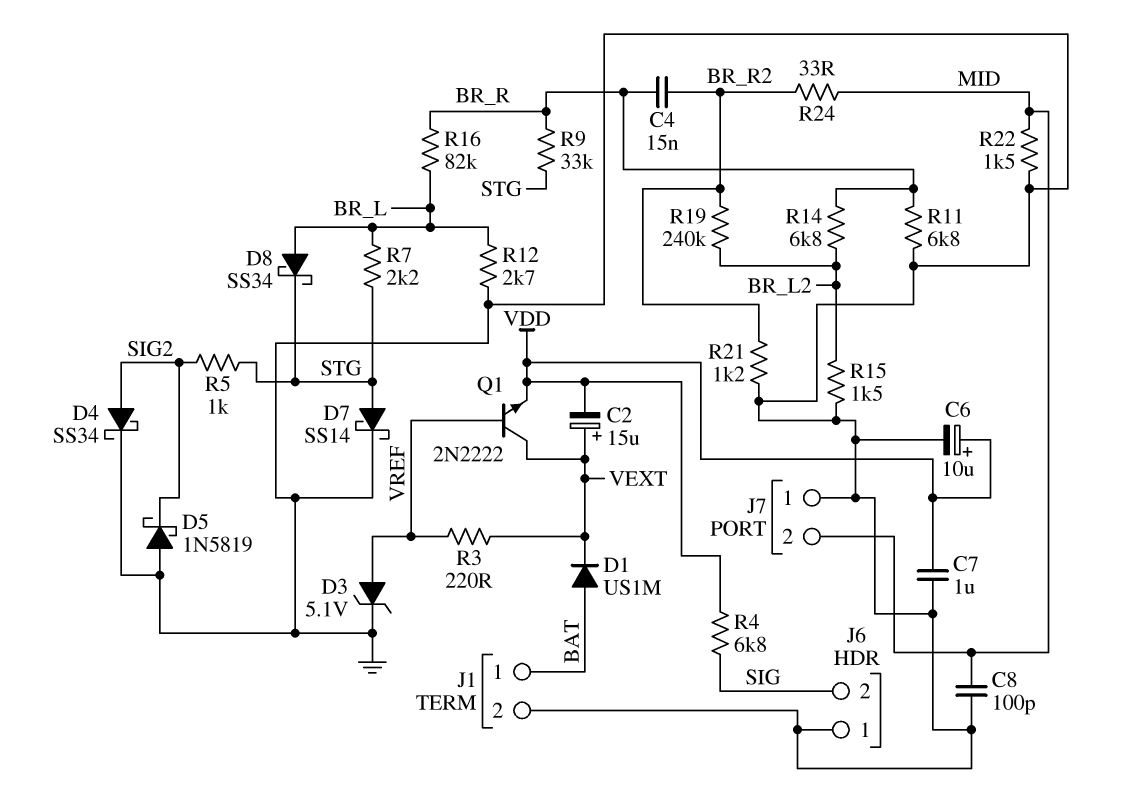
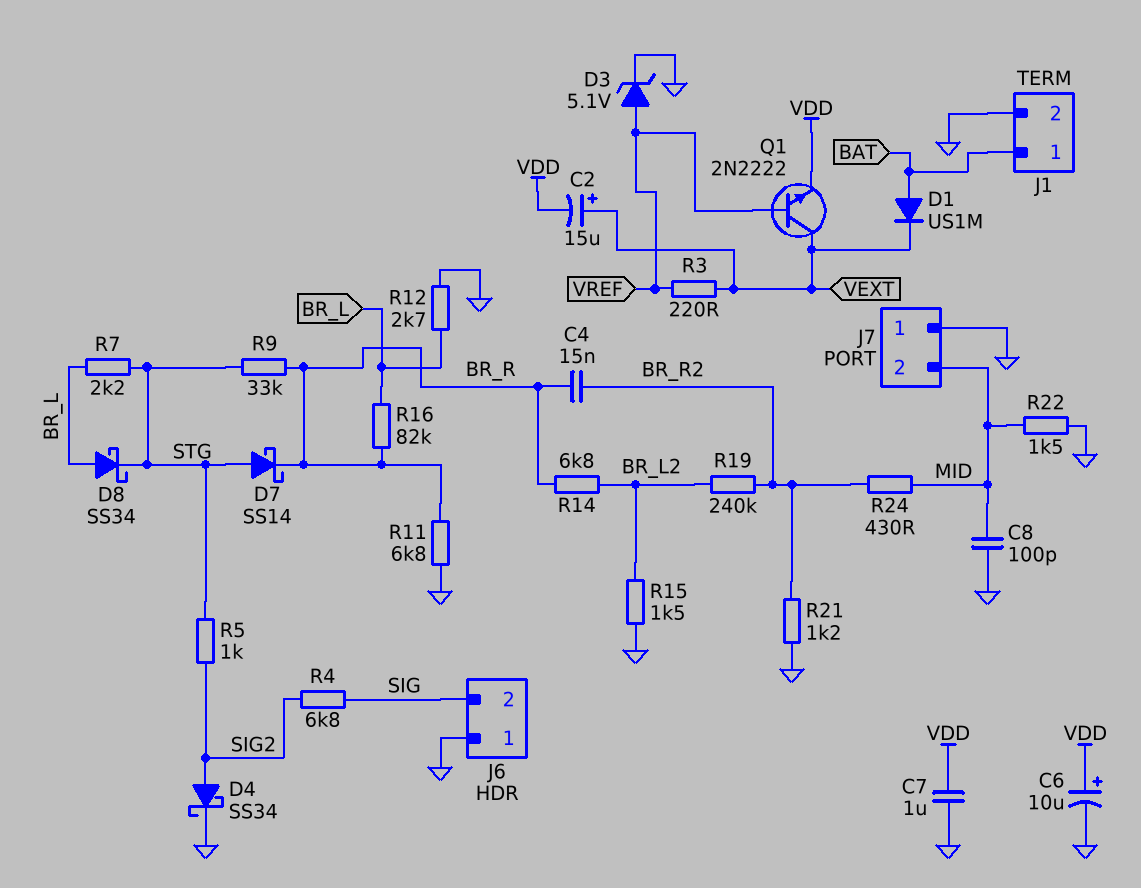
D5: schottky 1N5819 (A GND, K SIG2) -> none
D7: schottky SS14 (A STG, K GND) -> schottky SS14 (A STG, K BR_R)
R4: 6.8k (SIG, VDD) -> 6.8k (SIG, SIG2)
R24: 33 (BR_R2, MID) -> 430 (BR_R2, MID)

